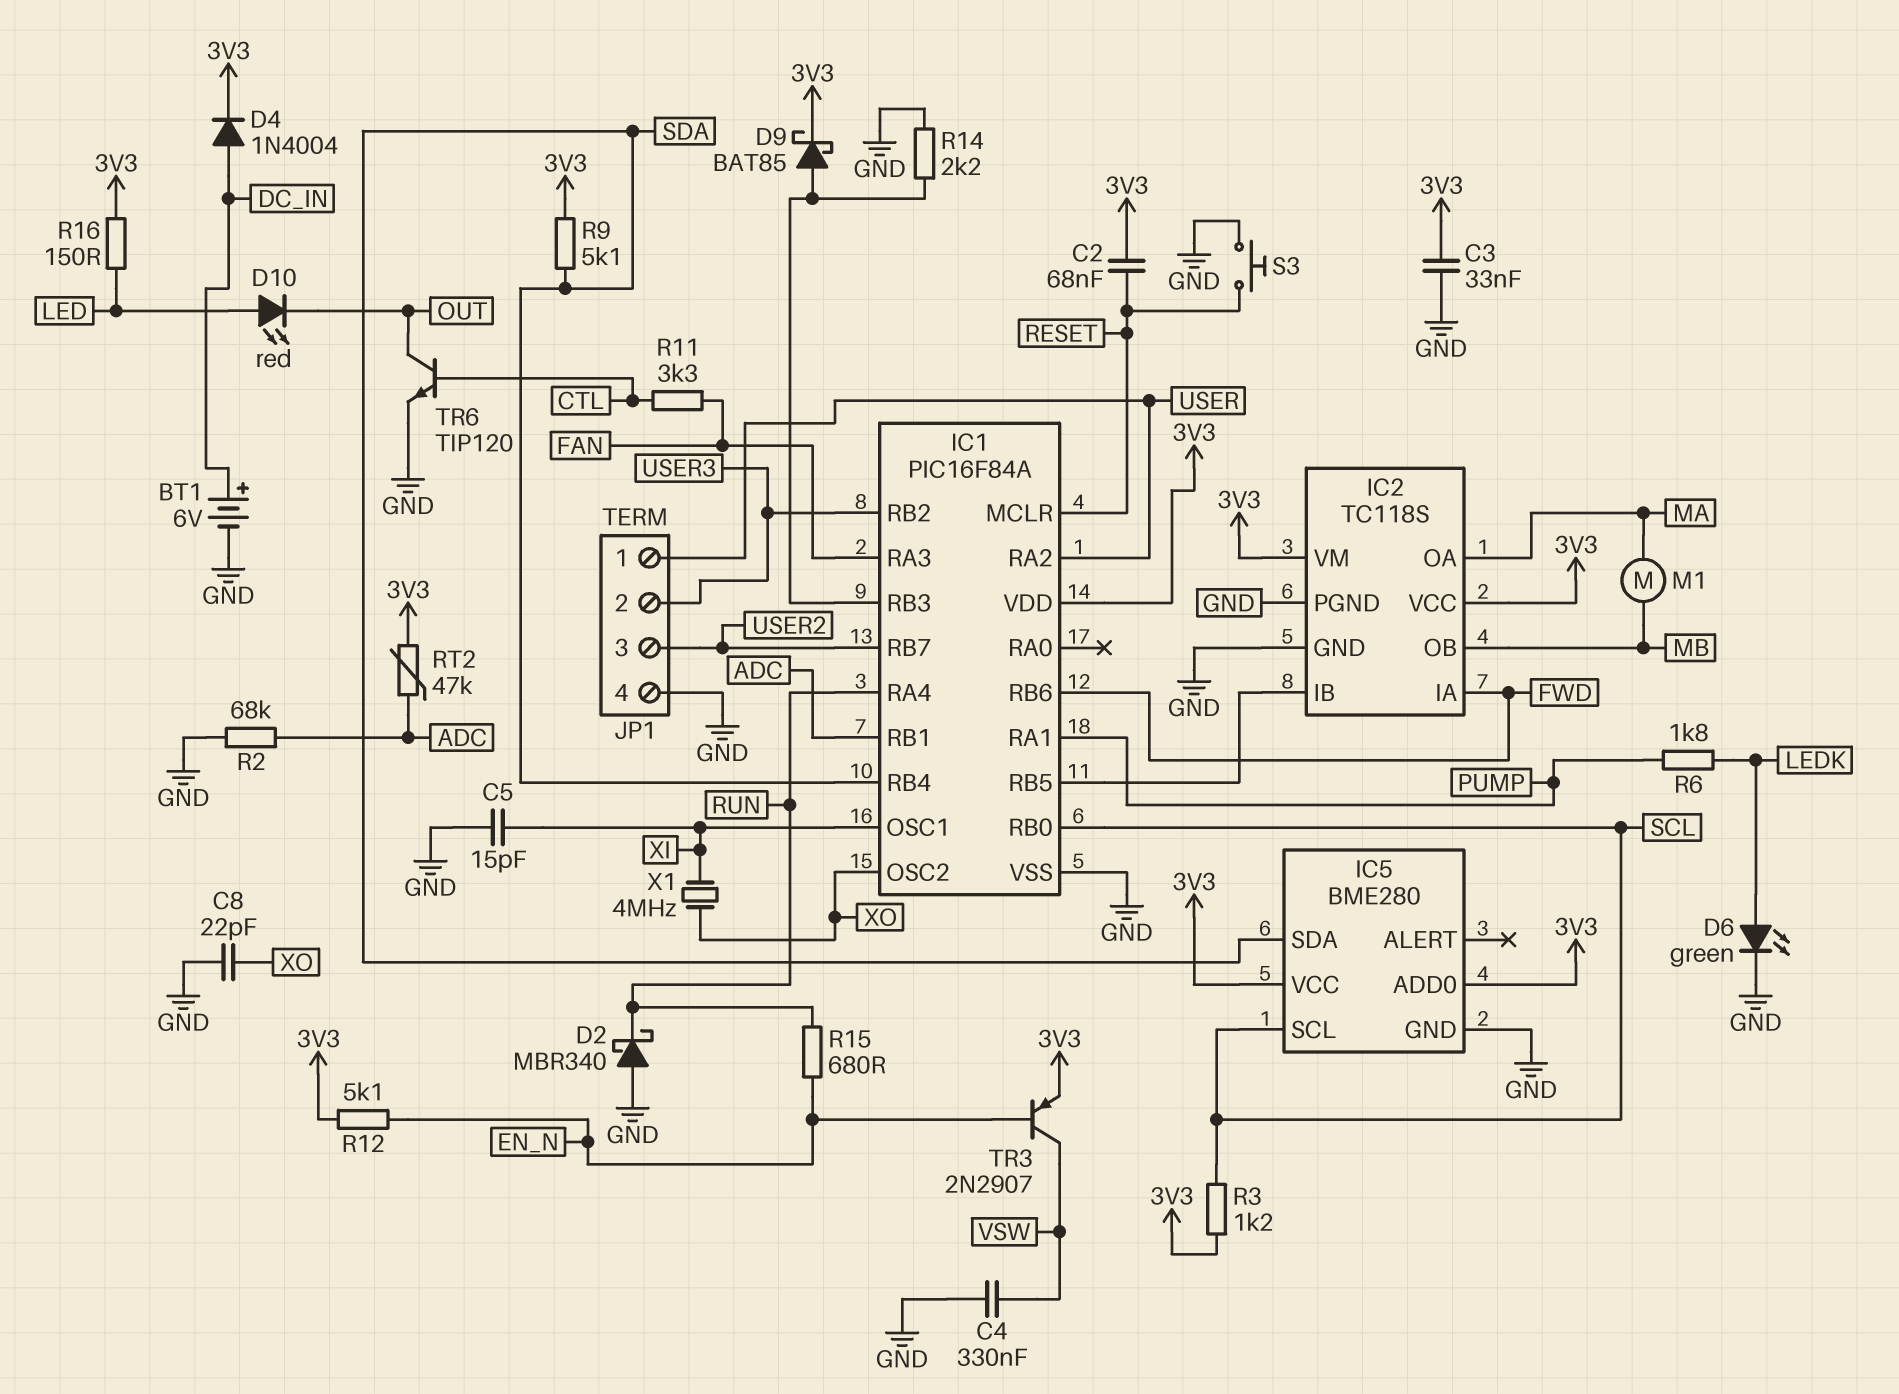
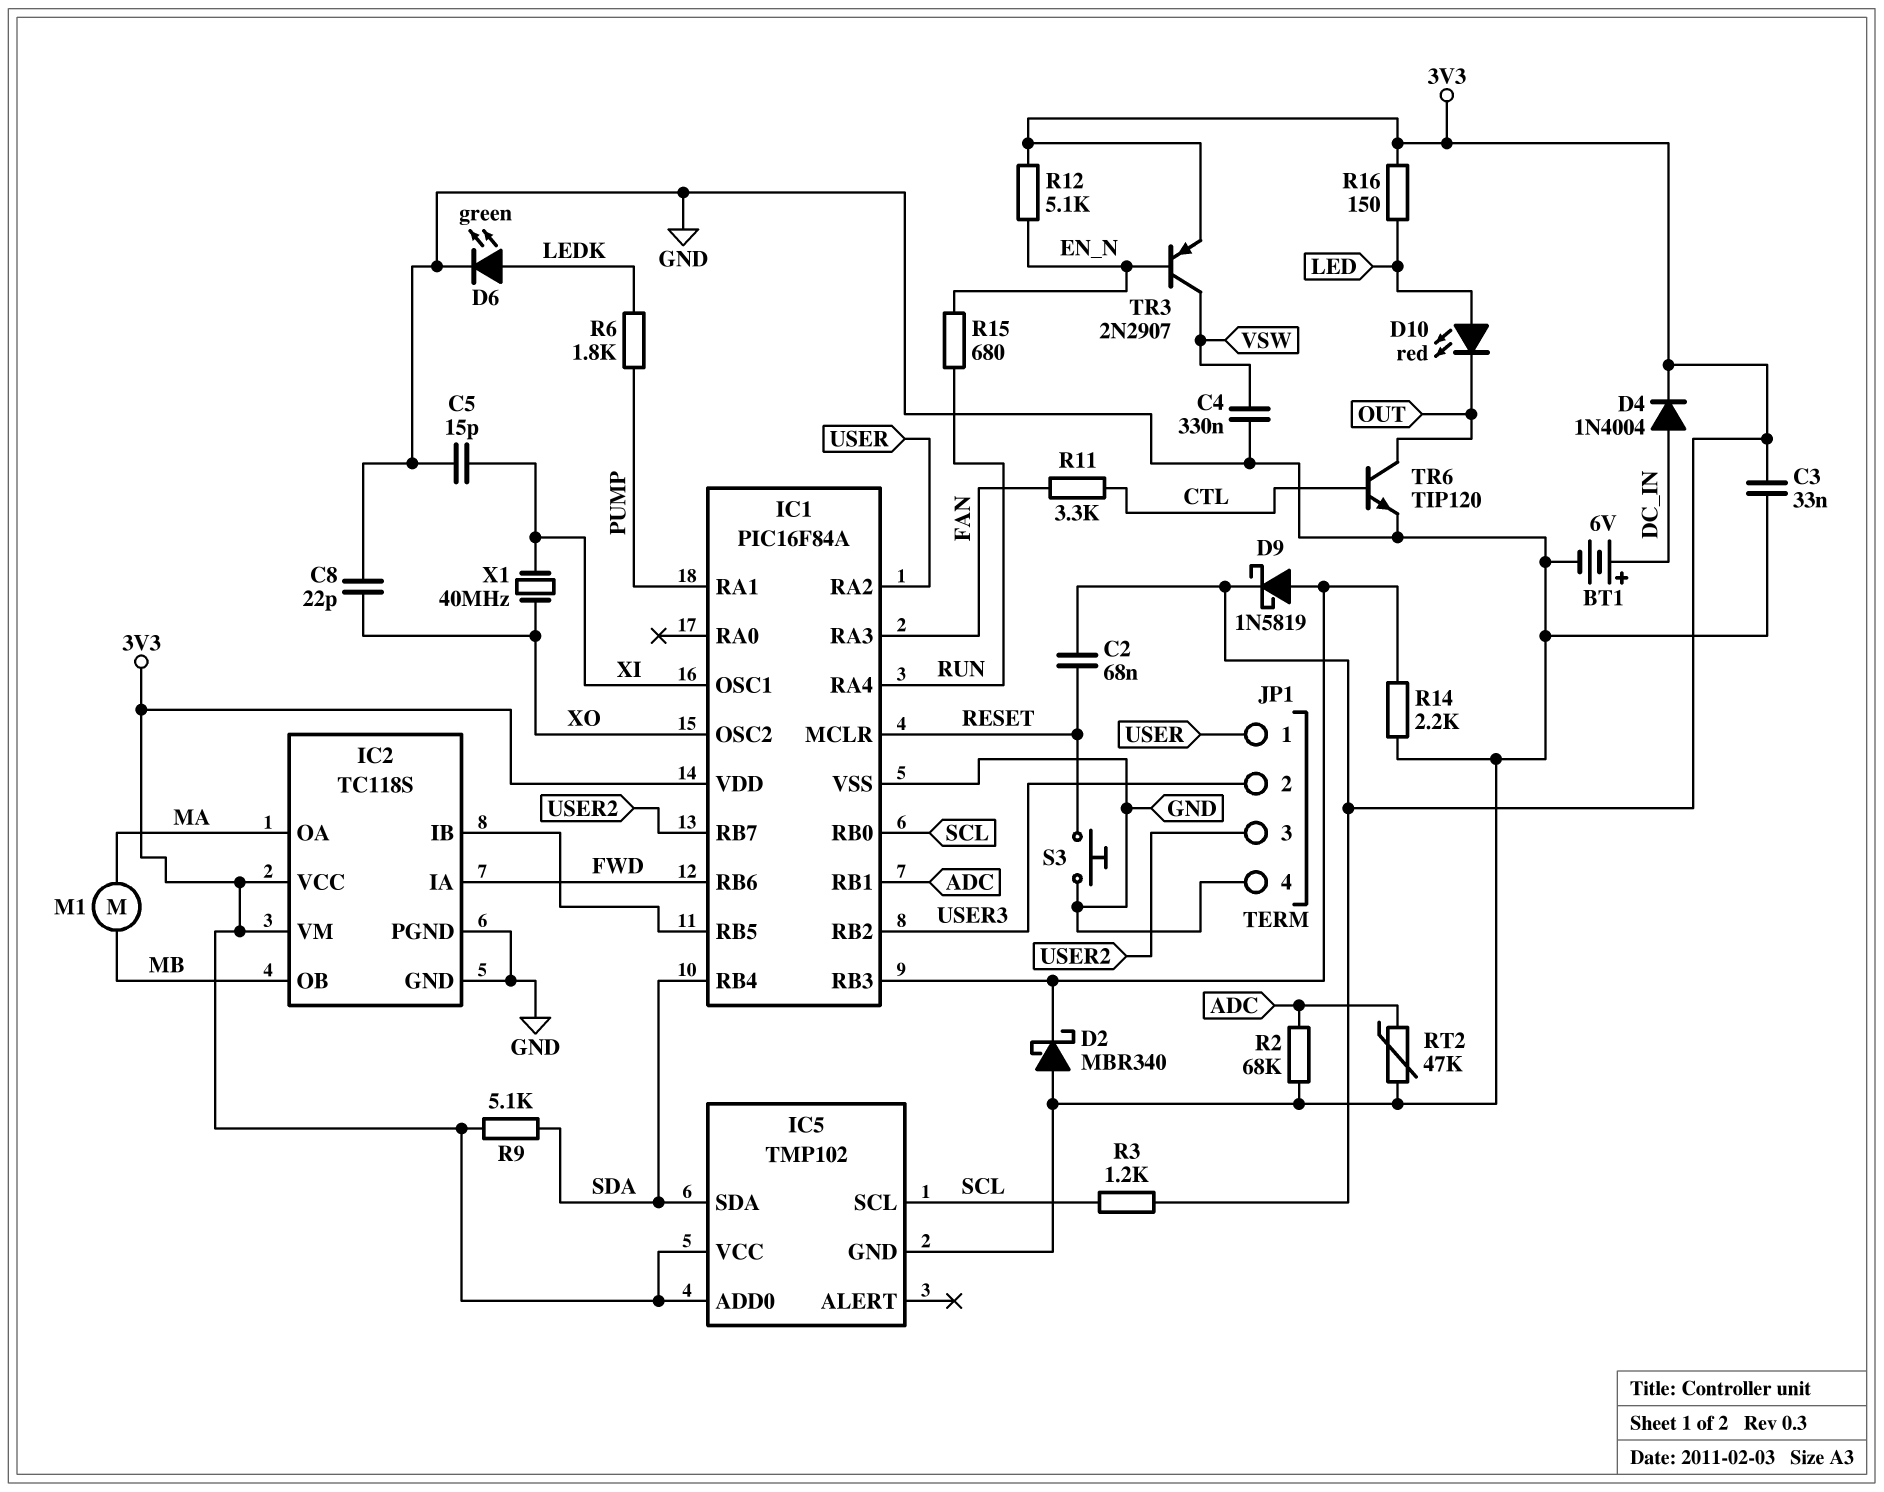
D2: schottky MBR340 (A GND, K RUN) -> schottky MBR340 (A GND, K IC1/RB3)
D9: schottky BAT85 (A IC1/RB3, K 3V3) -> schottky 1N5819 (A IC1/RB3, K 3V3)
IC5: BME280 -> TMP102
RT2: 47k (3V3, ADC) -> 47k (ADC, GND)
X1: 4MHz (XI, XO) -> 40MHz (XI, XO)

